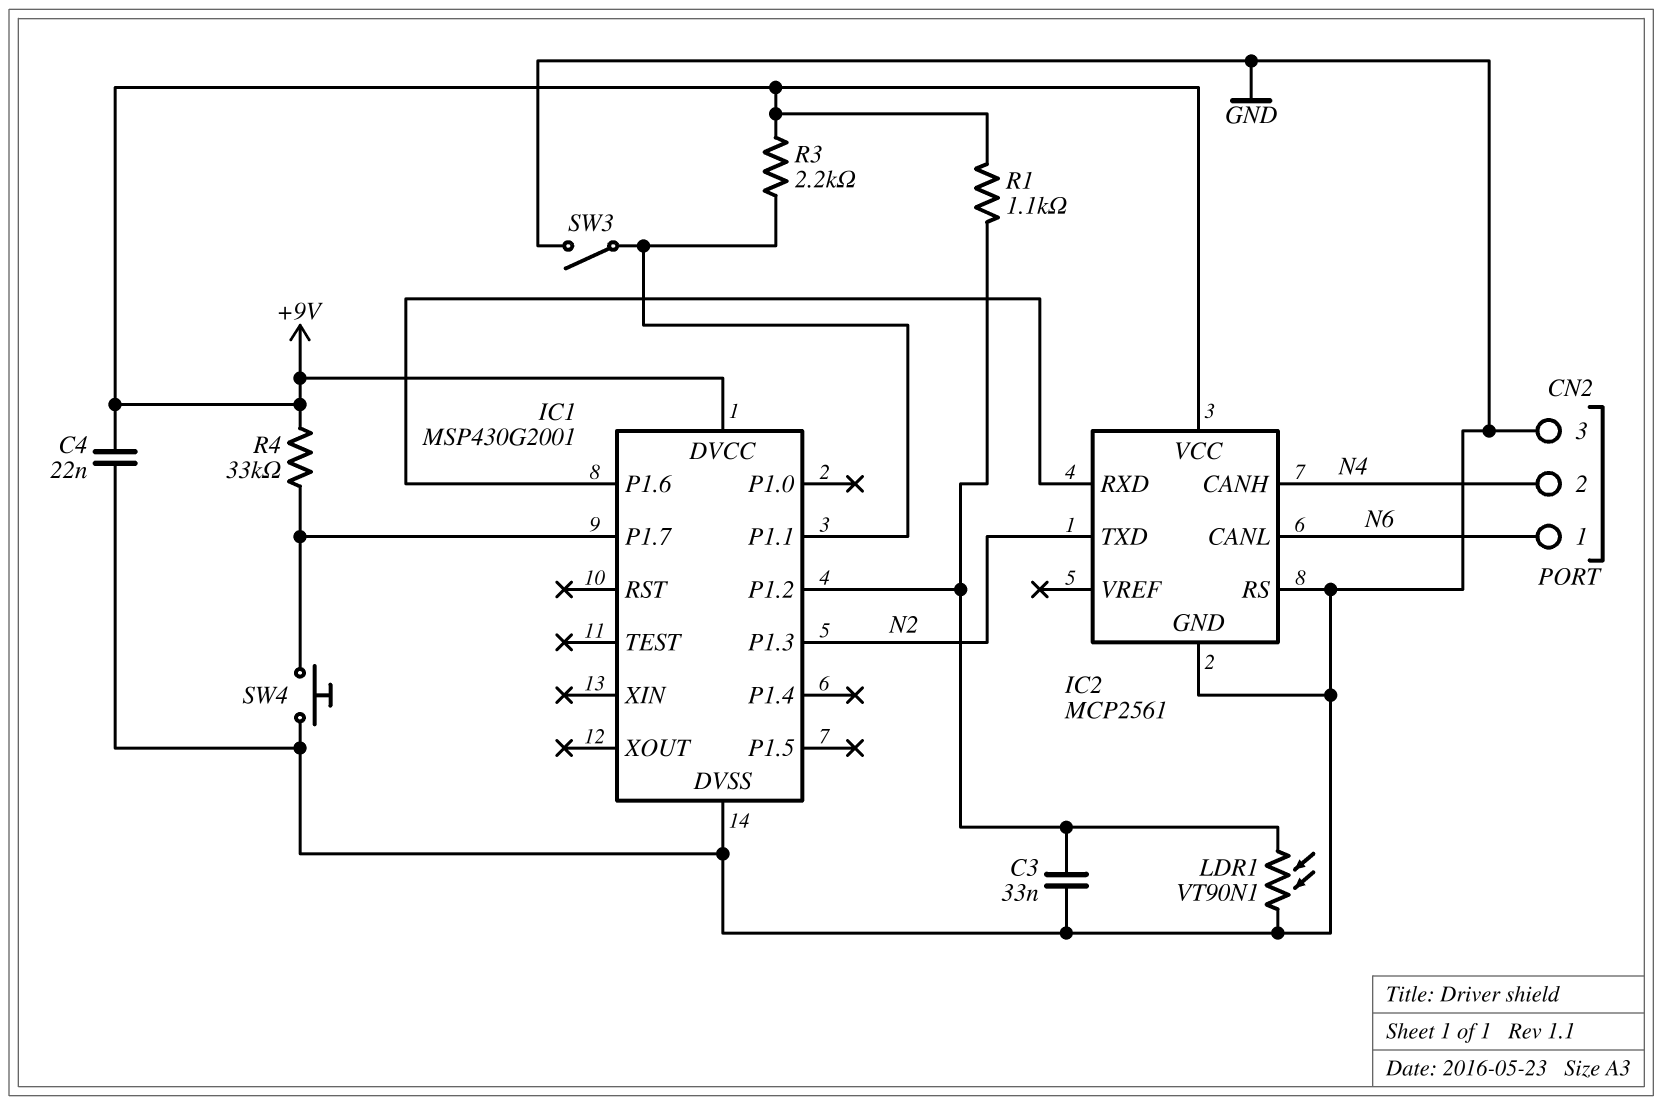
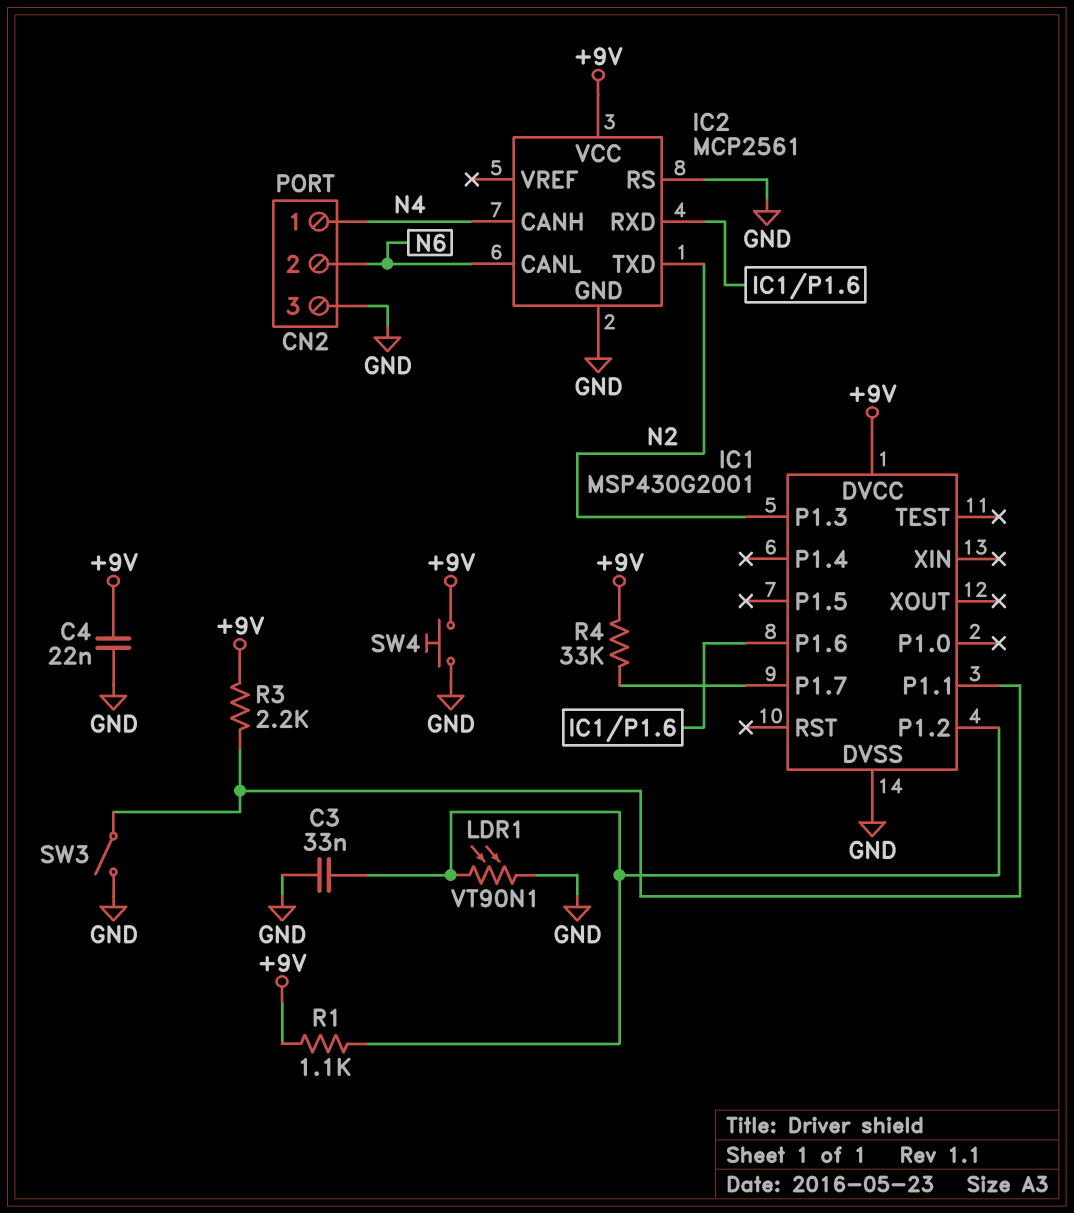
CN2 pin 1: N6 -> N4
CN2 pin 2: N4 -> N6
SW4: button (GND, IC1/P1.7) -> button (+9V, GND)

